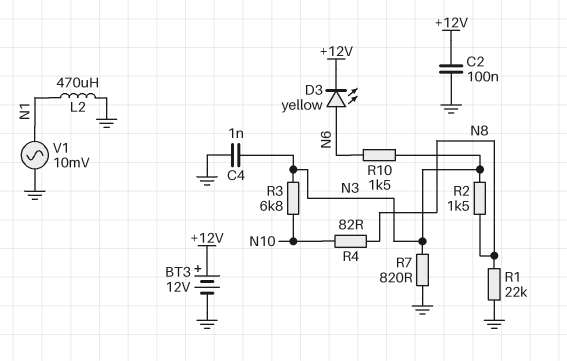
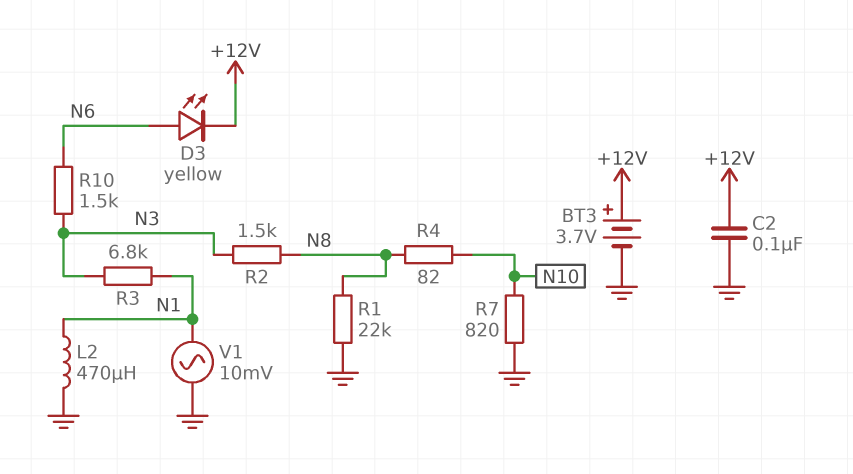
BT3: 12V (plus +12V, minus GND) -> 3.7V (plus +12V, minus GND)
C4: 1nF (GND, N3) -> none
R3: 6.8k (N3, N10) -> 6.8k (N1, N3)
R7: 820 (GND, N3) -> 820 (GND, N10)

